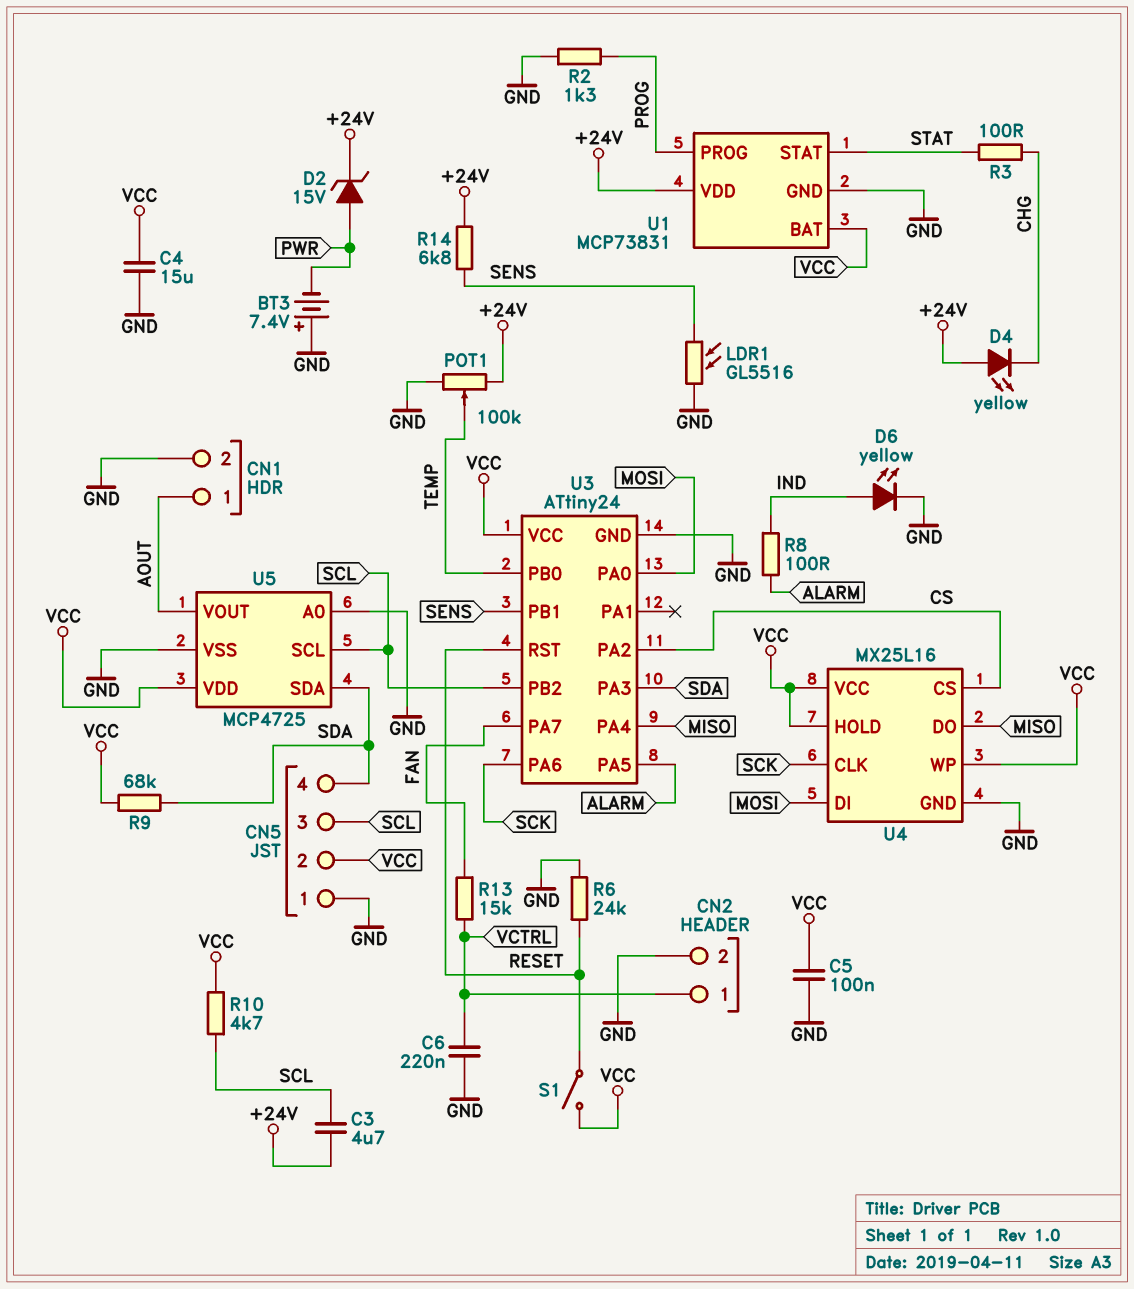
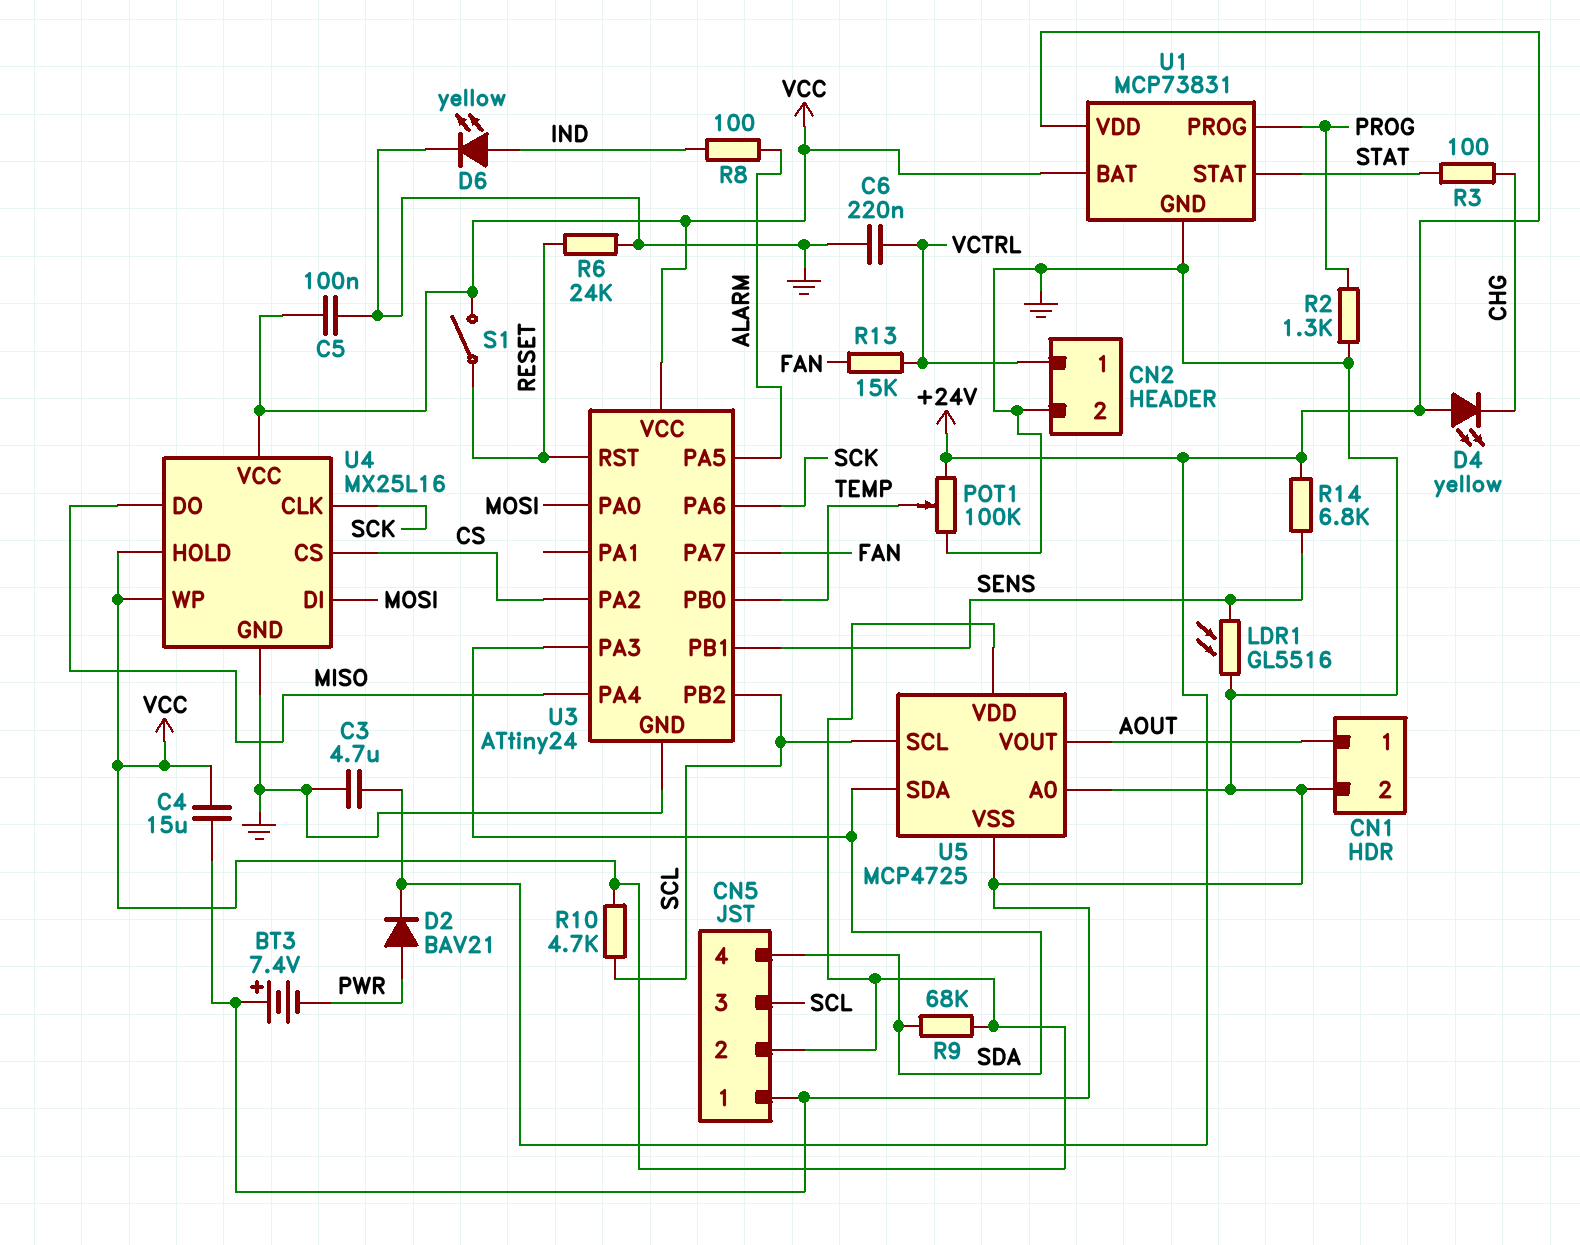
C3: 4.7uF (+24V, SCL) -> 4.7uF (+24V, GND)
D2: zener 15V (A PWR, K +24V) -> diode BAV21 (A PWR, K +24V)

